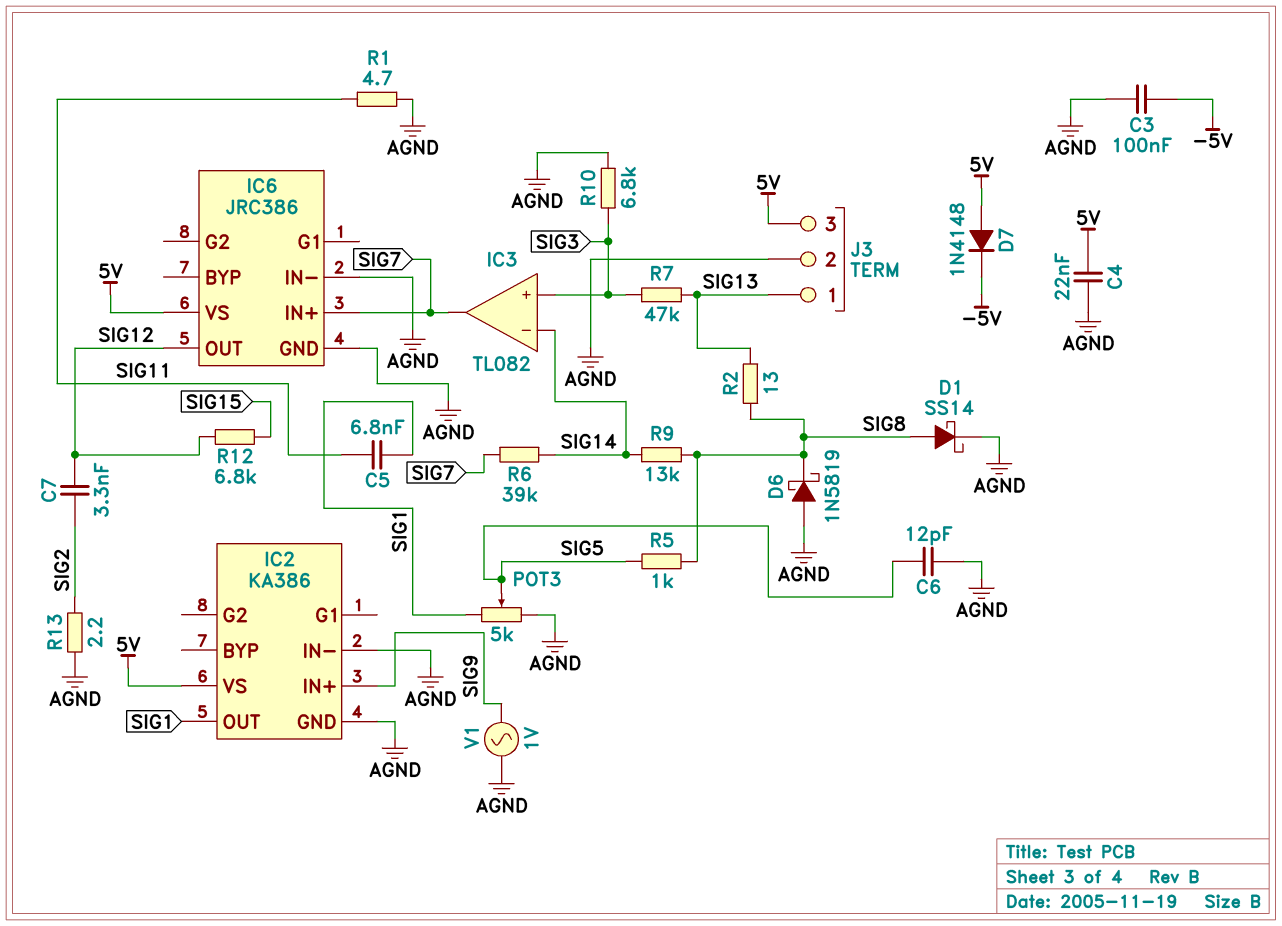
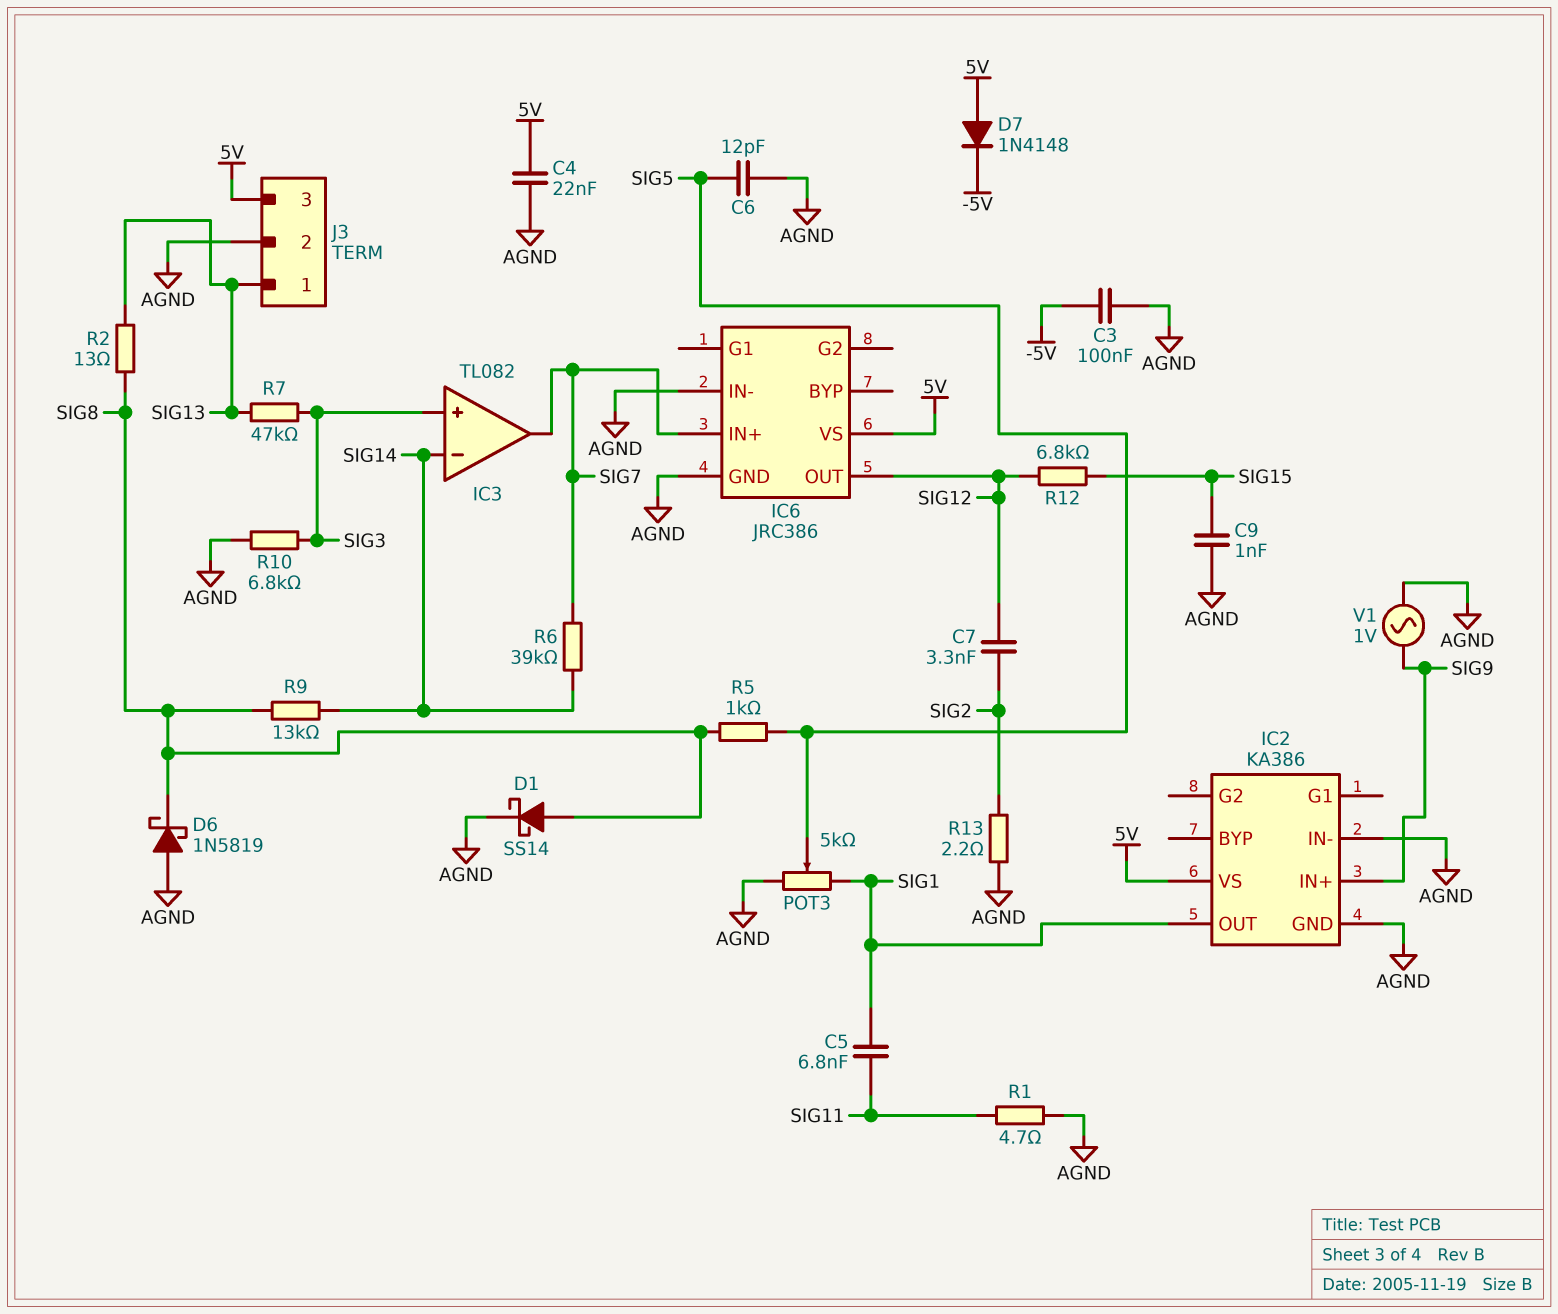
C9: none -> 1nF (AGND, SIG15)

